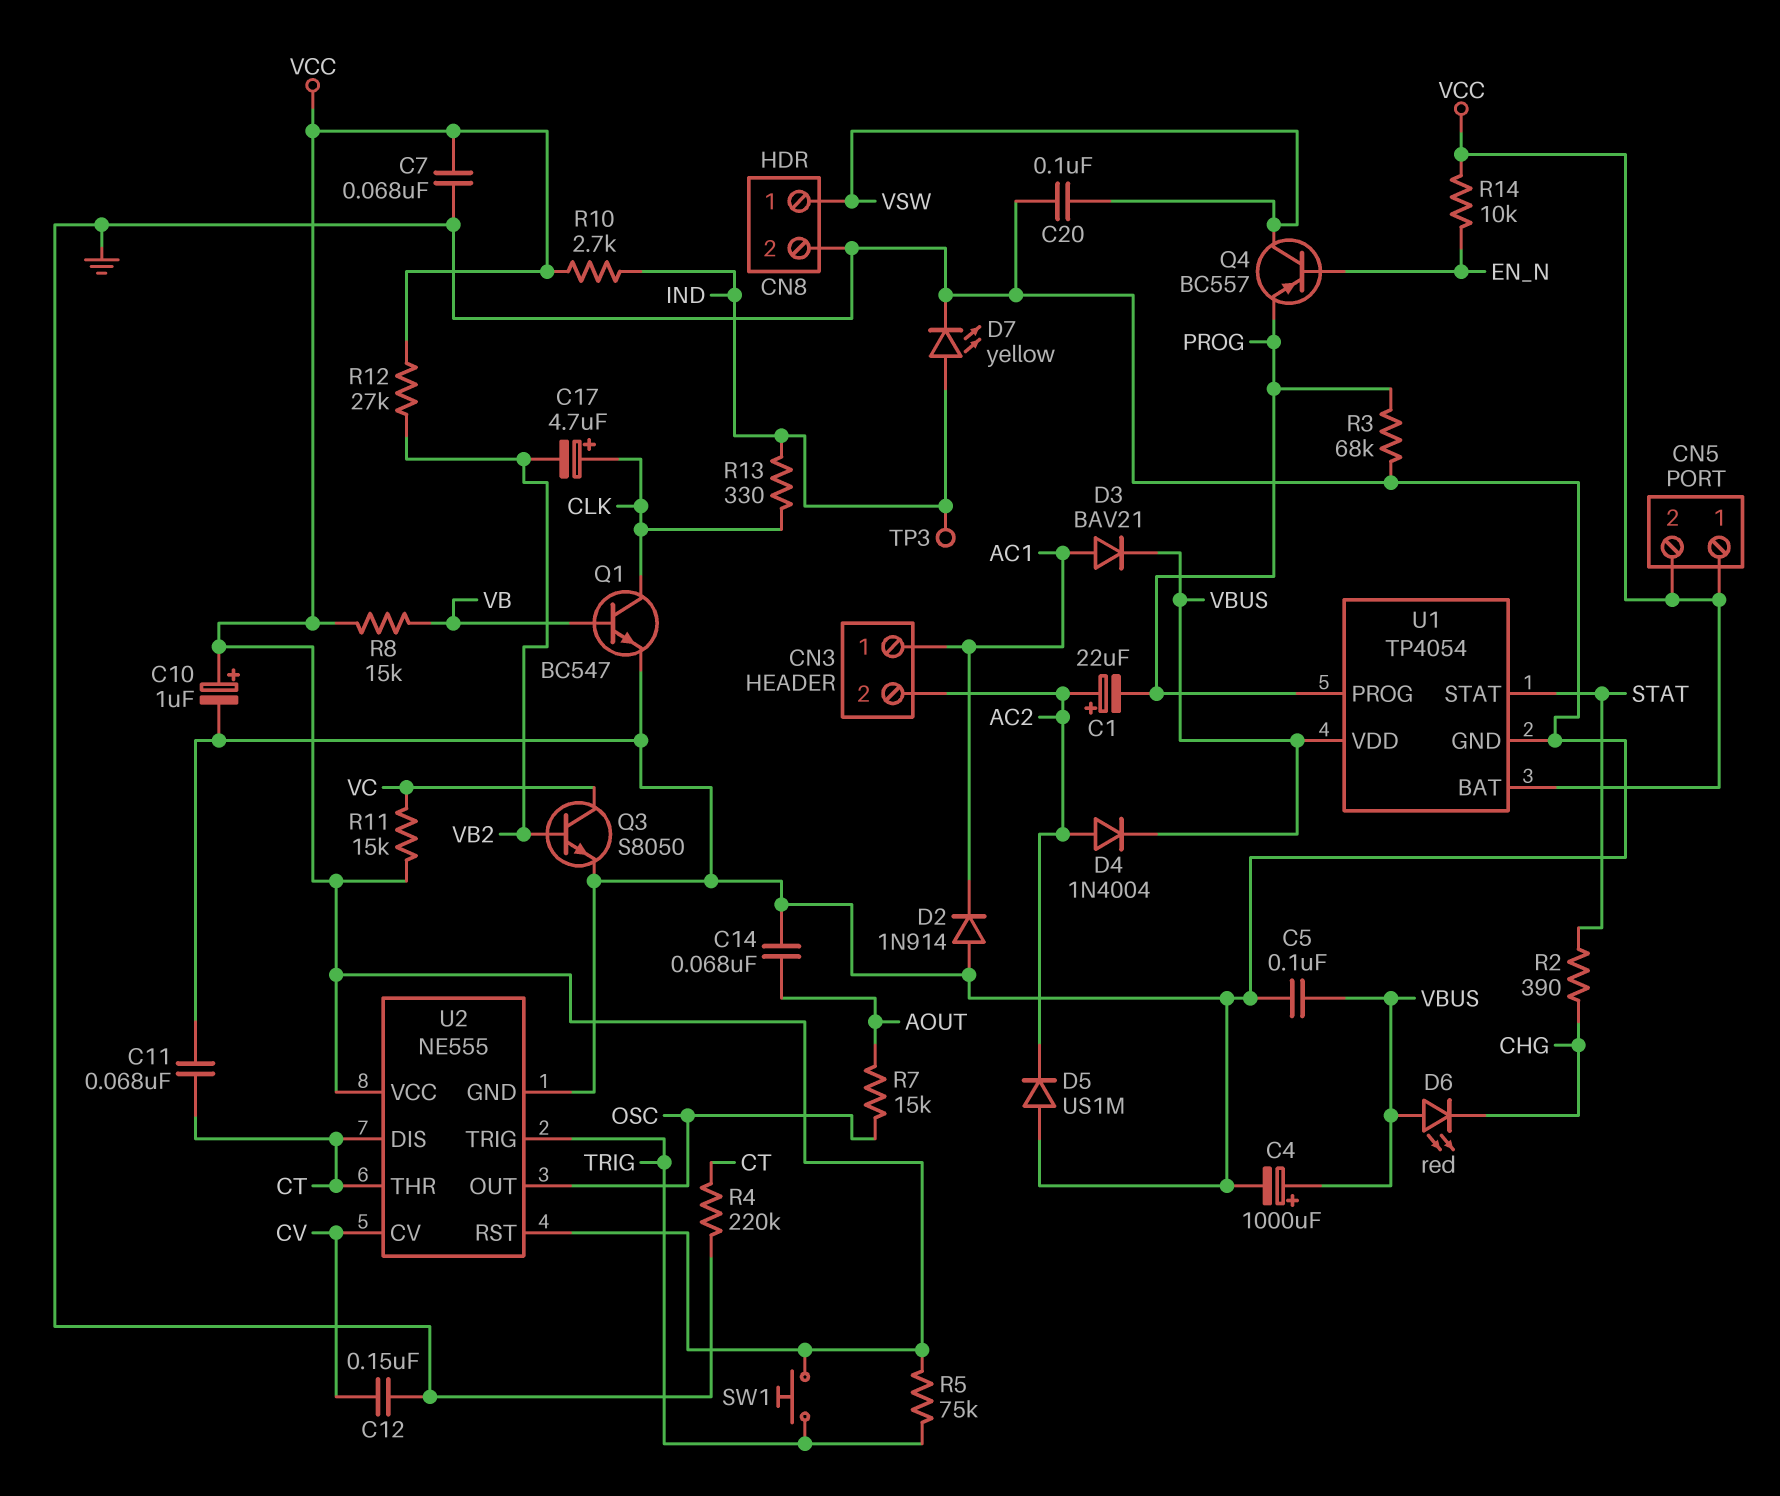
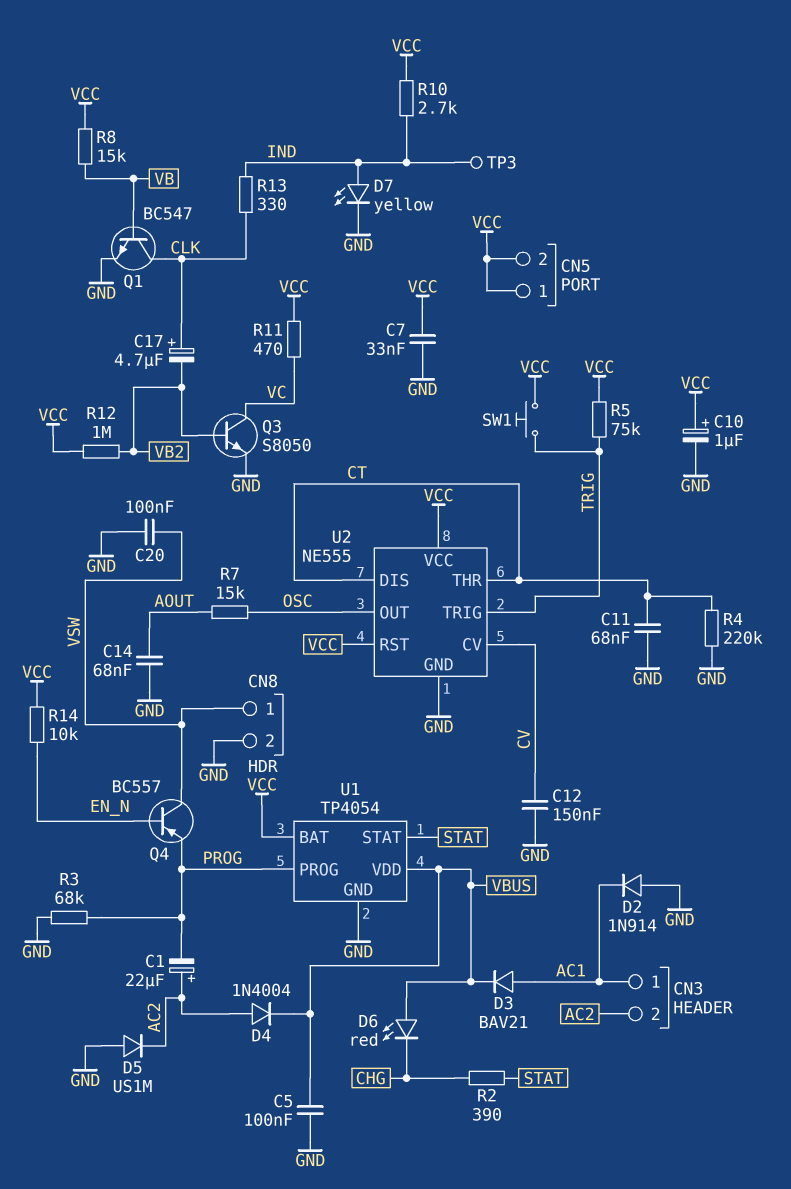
C4: 1000uF (plus VBUS, minus GND) -> none
C7: 68nF (GND, VCC) -> 33nF (GND, VCC)
R11: 15k (VC, VCC) -> 470 (VC, VCC)
R12: 27k (VB2, VCC) -> 1M (VB2, VCC)

